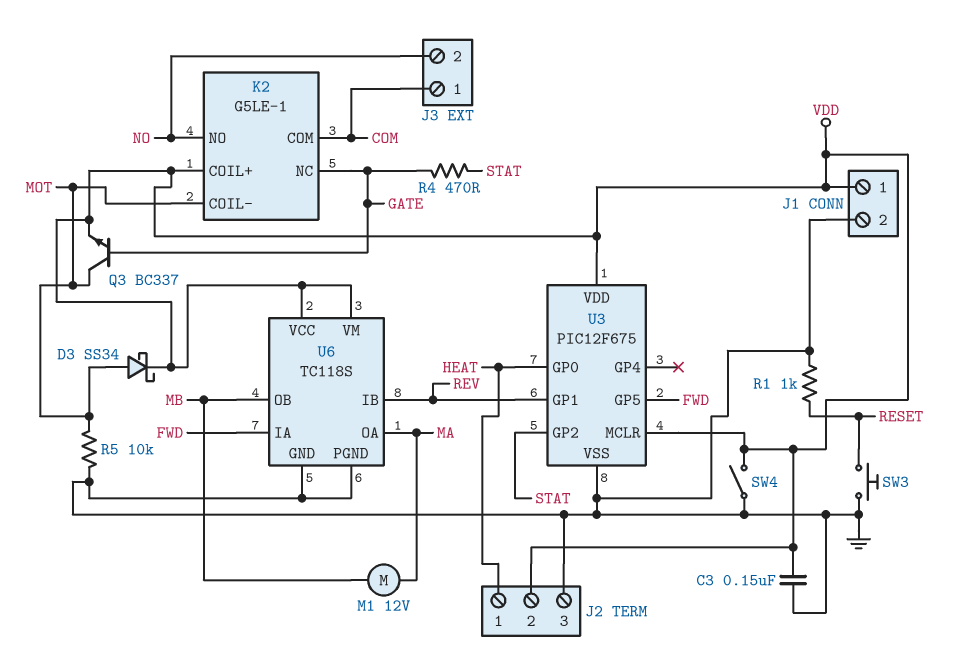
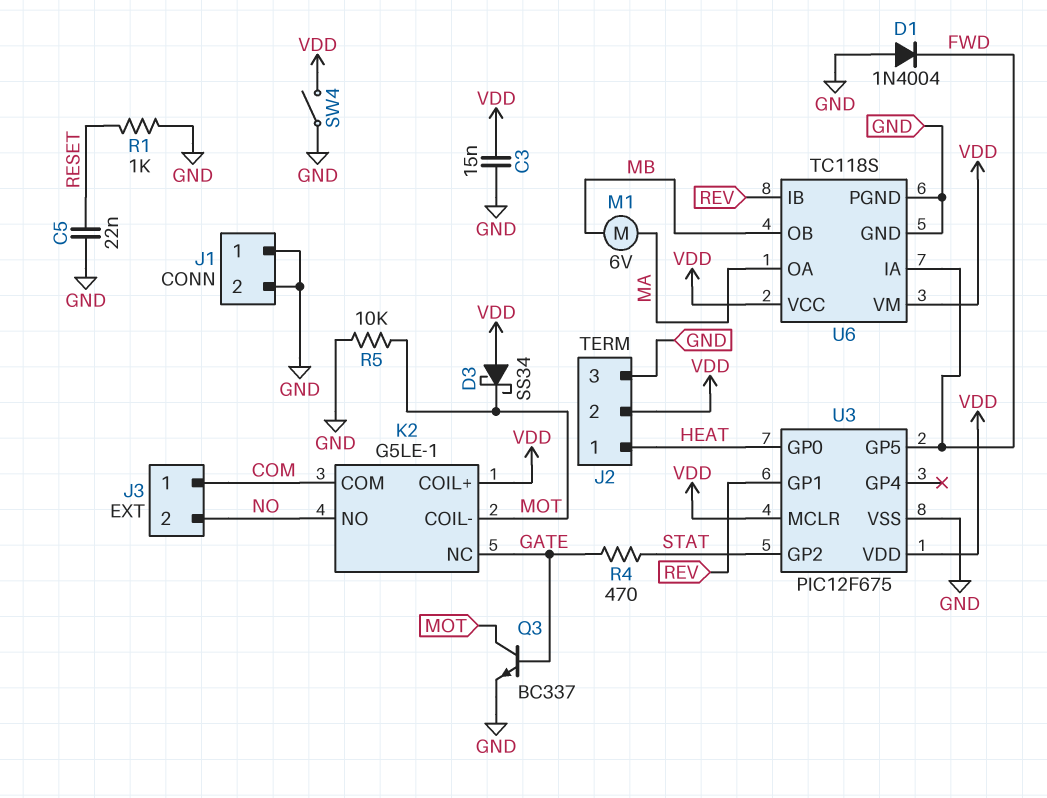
C3: 150nF (GND, VDD) -> 15nF (GND, VDD)
C5: none -> 22nF (GND, RESET)
D1: none -> diode 1N4004 (A GND, K FWD)
D3: schottky SS34 (A MOT, K VDD) -> schottky SS34 (A VDD, K MOT)
J1 pin 1: VDD -> GND
M1: motor 12V (MA, MB) -> motor 6V (MA, MB)
Q3: NPN BC337 (B GATE, C MOT, E VDD) -> NPN BC337 (B GATE, C MOT, E GND)
SW3: button (GND, RESET) -> none

